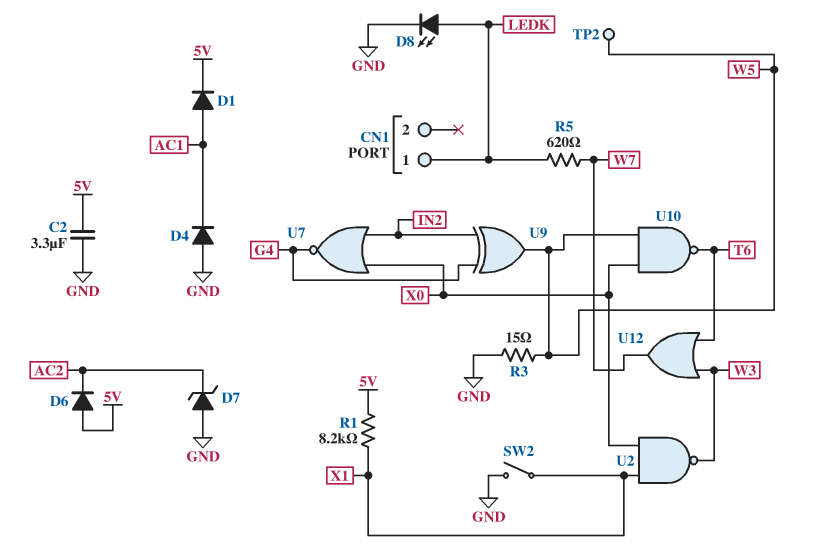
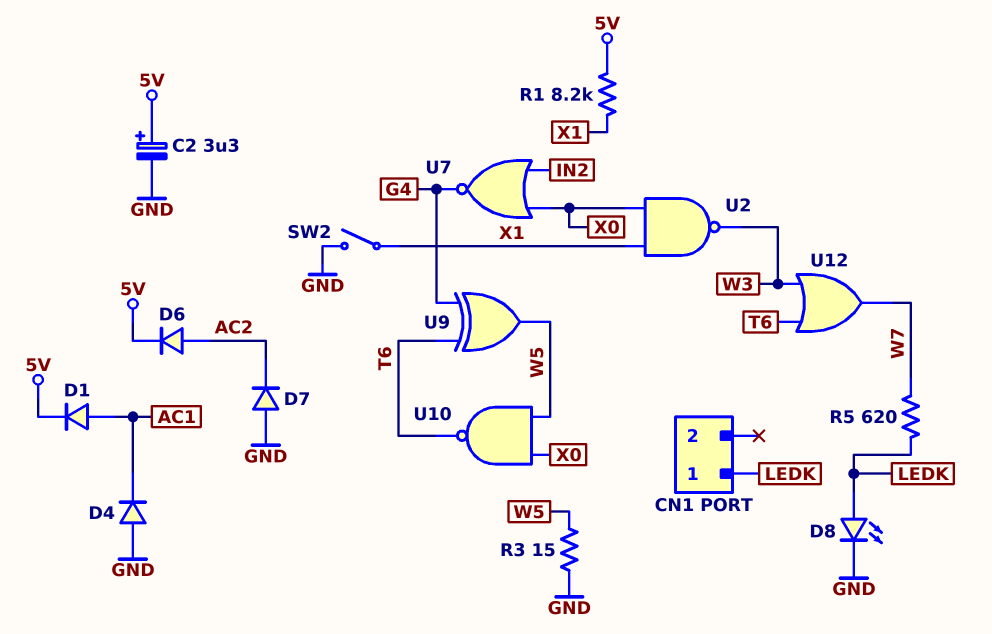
C2: 3.3uF (5V, GND) -> 3.3uF (plus 5V, minus GND)
D6: diode (A 5V, K AC2) -> diode (A AC2, K 5V)
D7: zener (A GND, K AC2) -> diode (A GND, K AC2)
TP2: test point (W5) -> none
U9: XOR (in G4, in IN2, out W5) -> XOR (in G4, in T6, out W5)

